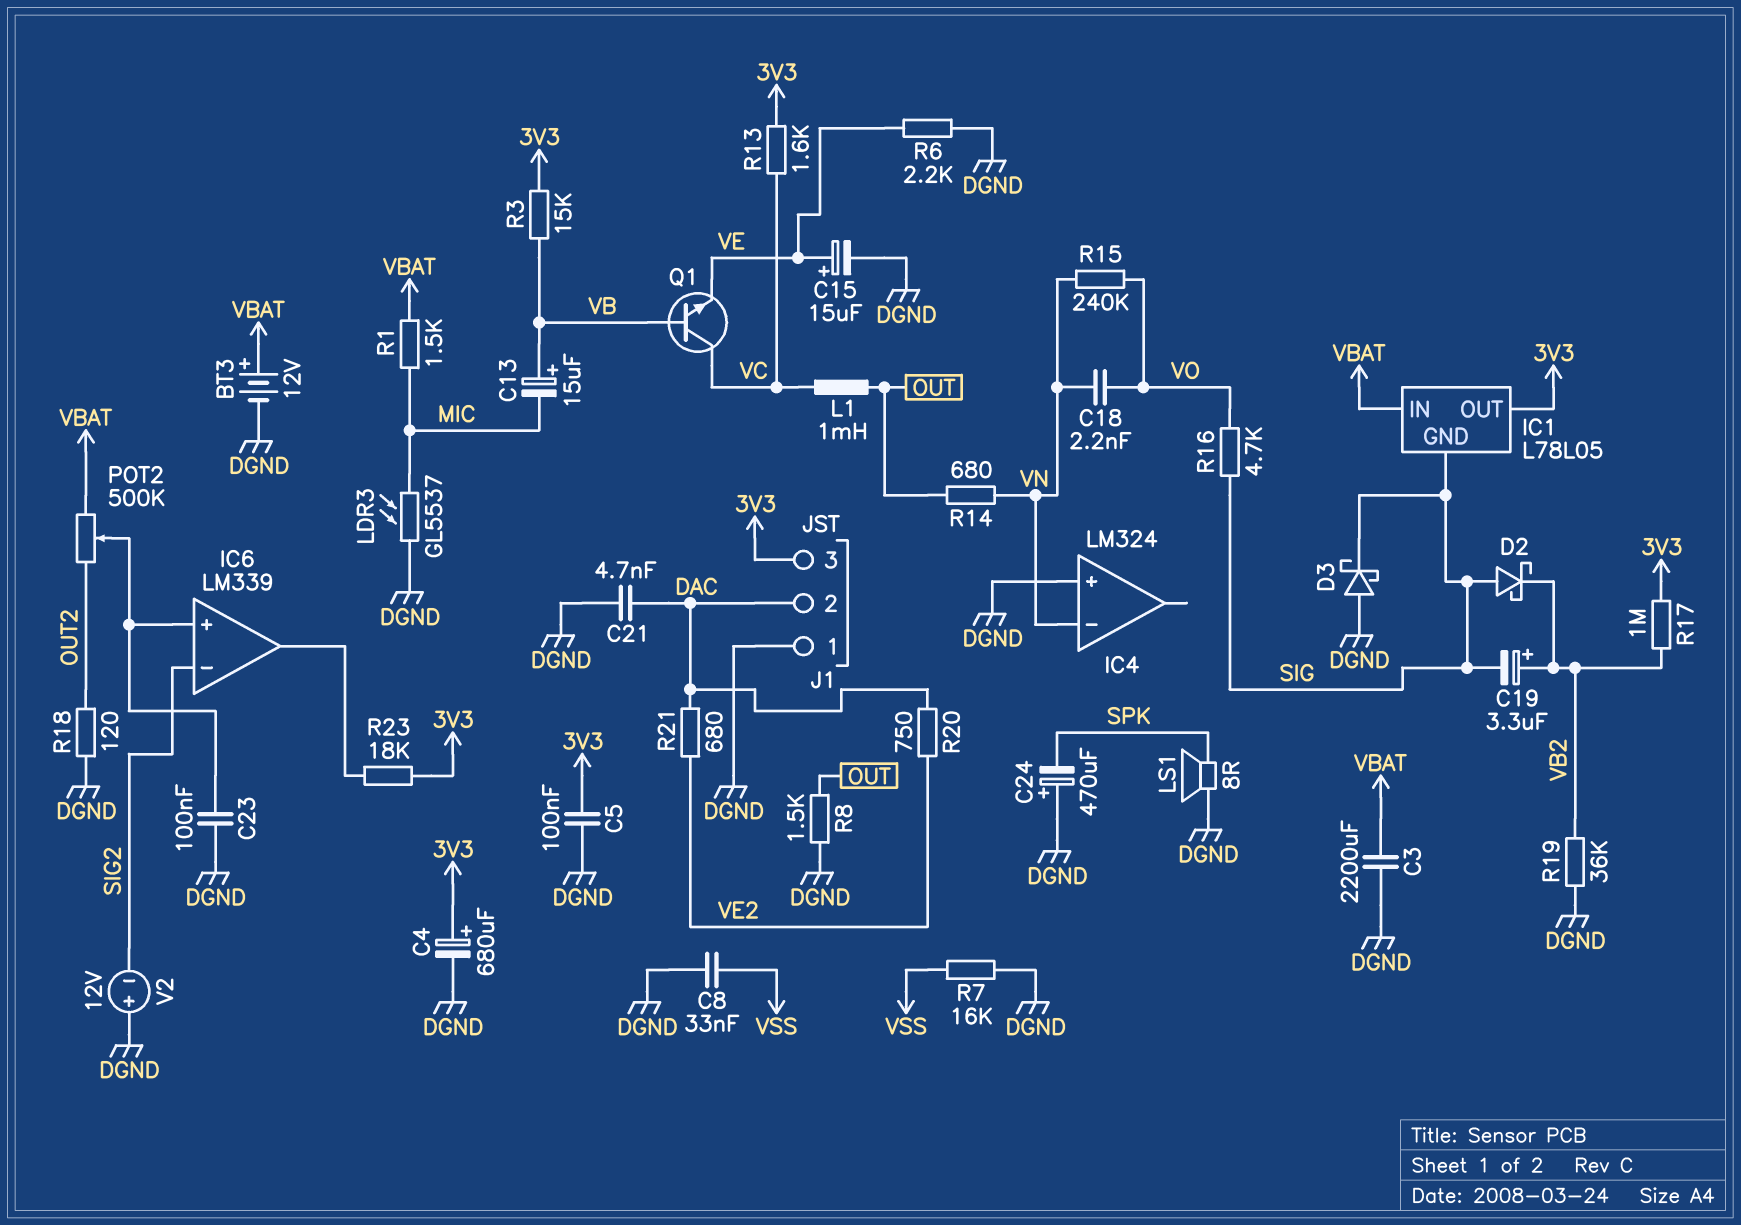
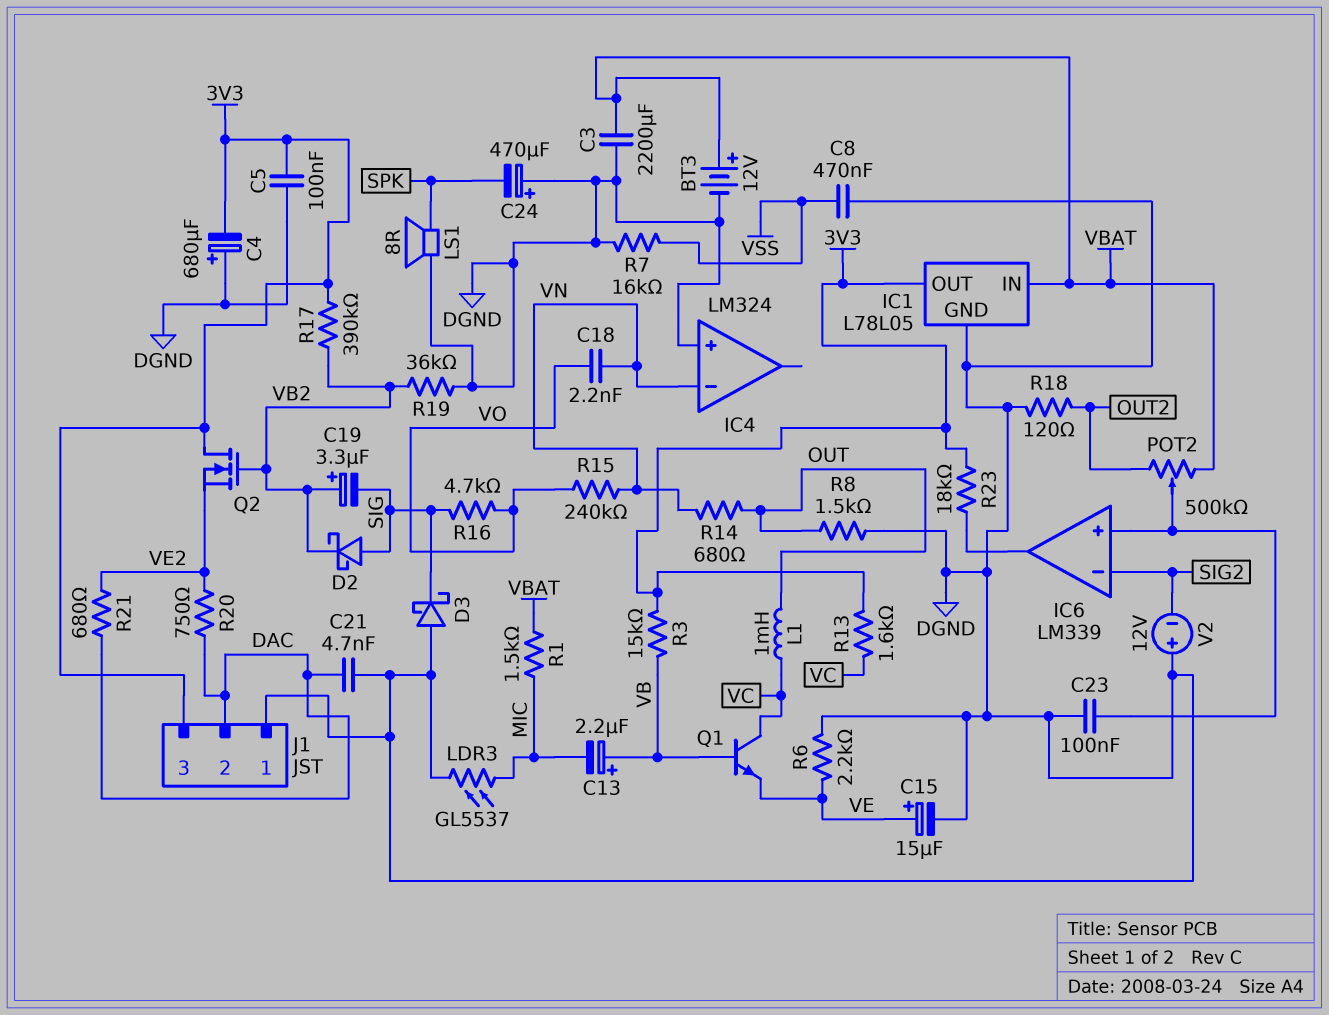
C4: 680uF (plus 3V3, minus DGND) -> 680uF (plus DGND, minus 3V3)
C8: 33nF (DGND, VSS) -> 470nF (DGND, VSS)
C13: 15uF (plus VB, minus MIC) -> 2.2uF (plus VB, minus MIC)
IC1 pin GND: SIG -> DGND
Q2: none -> NMOS (G VB2, D 3V3, S VE2)
R17: 1M (3V3, VB2) -> 390k (3V3, VB2)

